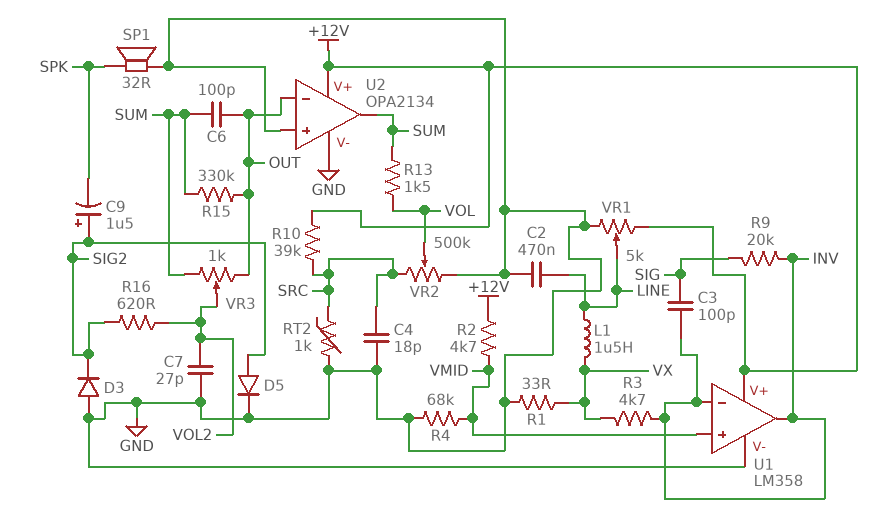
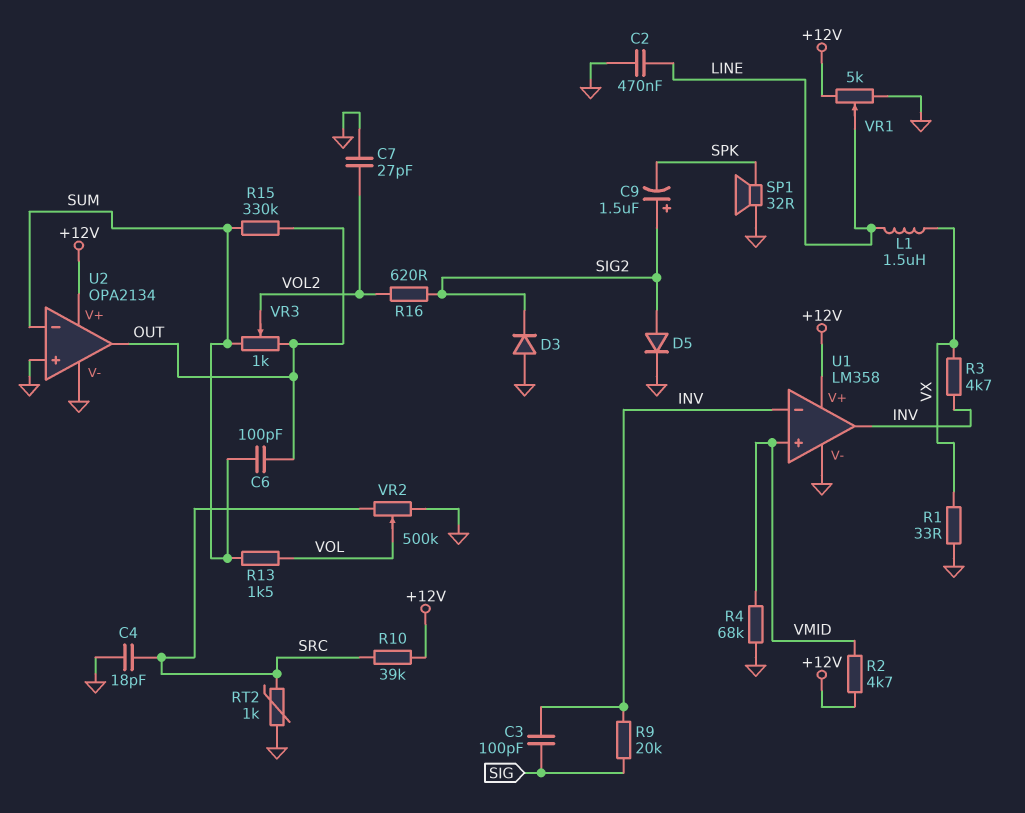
U2 pin in-: OUT -> SUM
U2 pin out: SUM -> OUT

